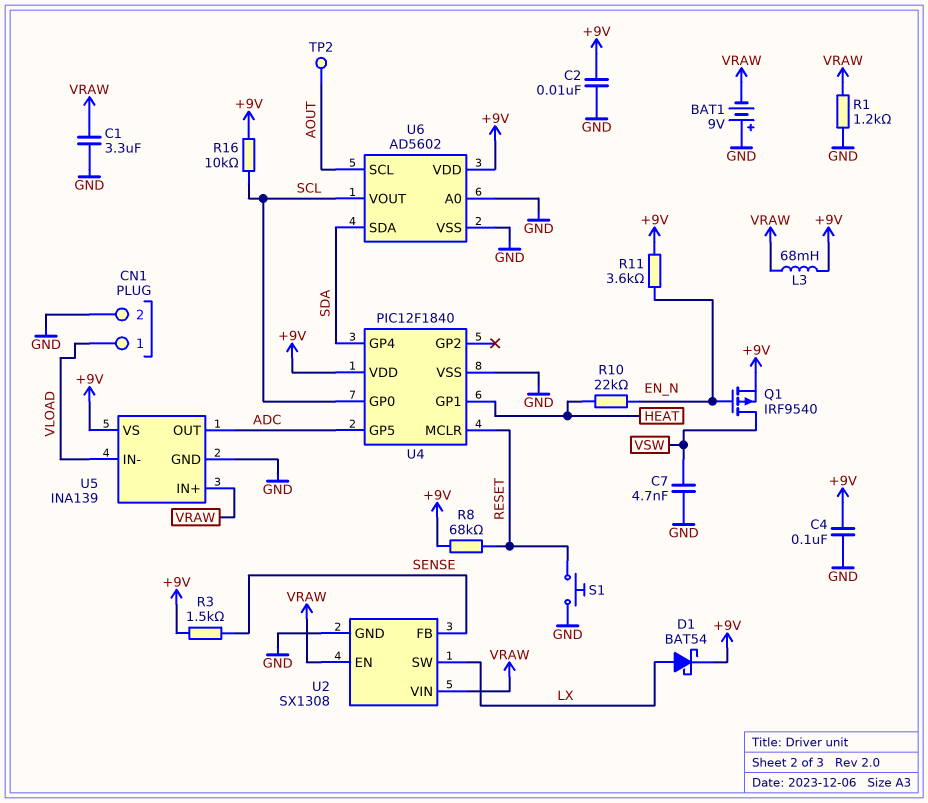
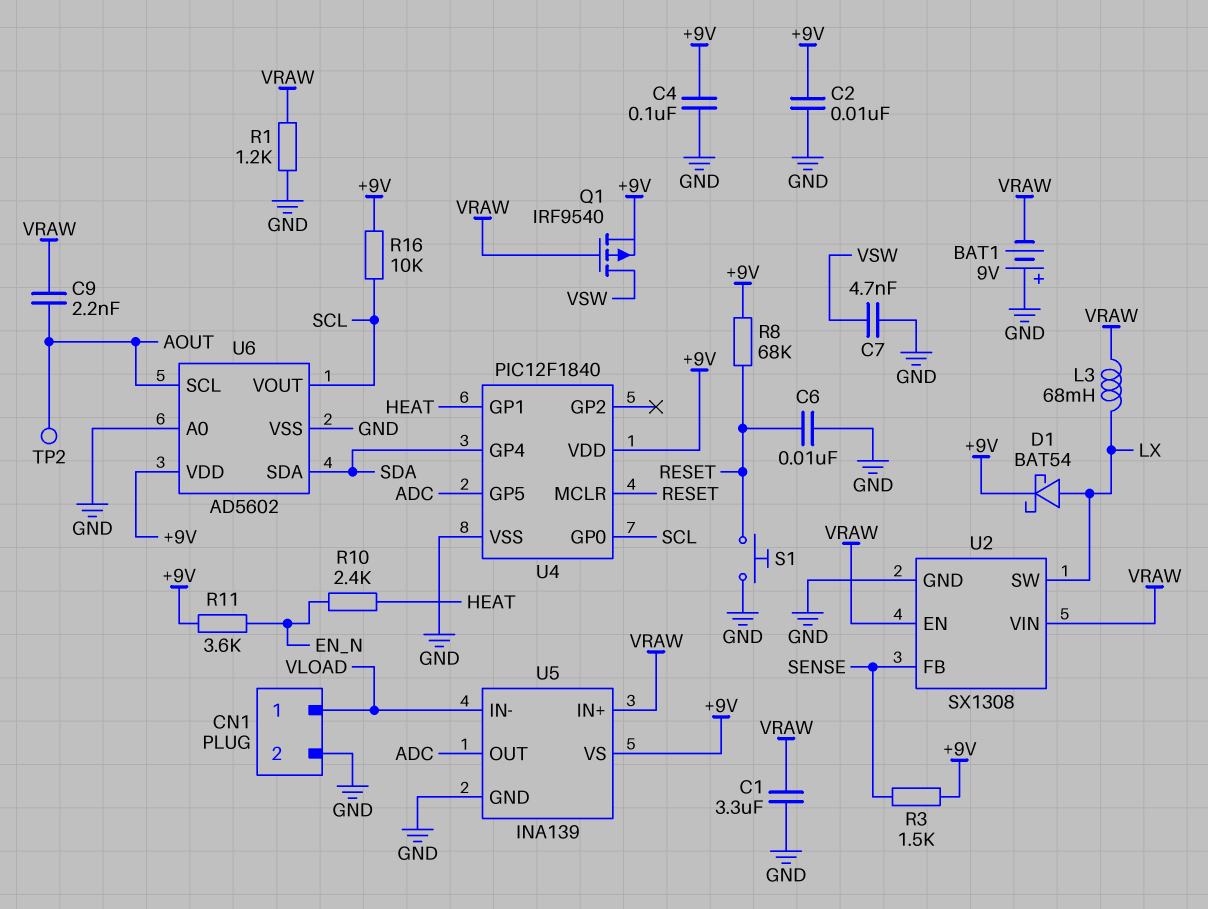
C6: none -> 10nF (GND, RESET)
C9: none -> 2.2nF (AOUT, VRAW)
L3: 68mH (+9V, VRAW) -> 68mH (LX, VRAW)
Q1: PMOS IRF9540 (G EN_N, D VSW, S +9V) -> PMOS IRF9540 (G VRAW, D VSW, S +9V)
R10: 22k (EN_N, HEAT) -> 2.4k (EN_N, HEAT)

